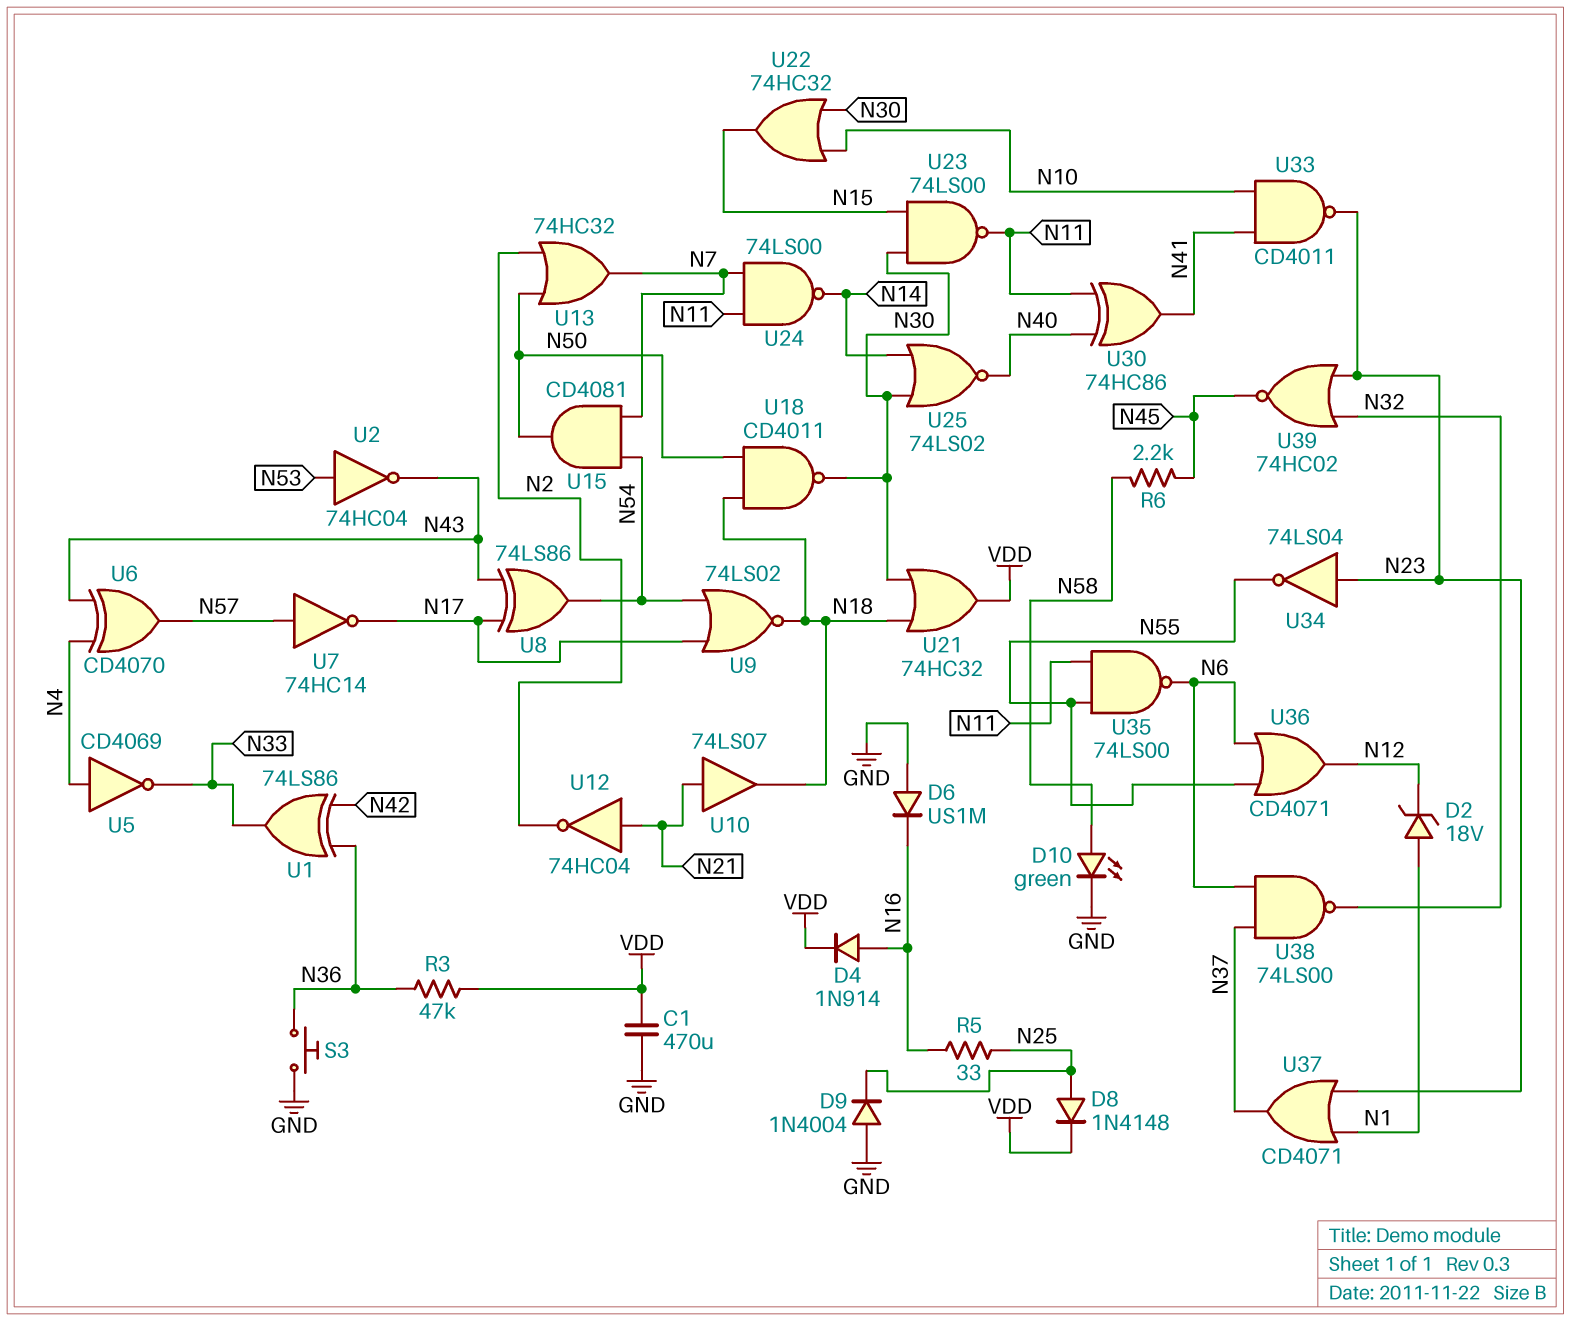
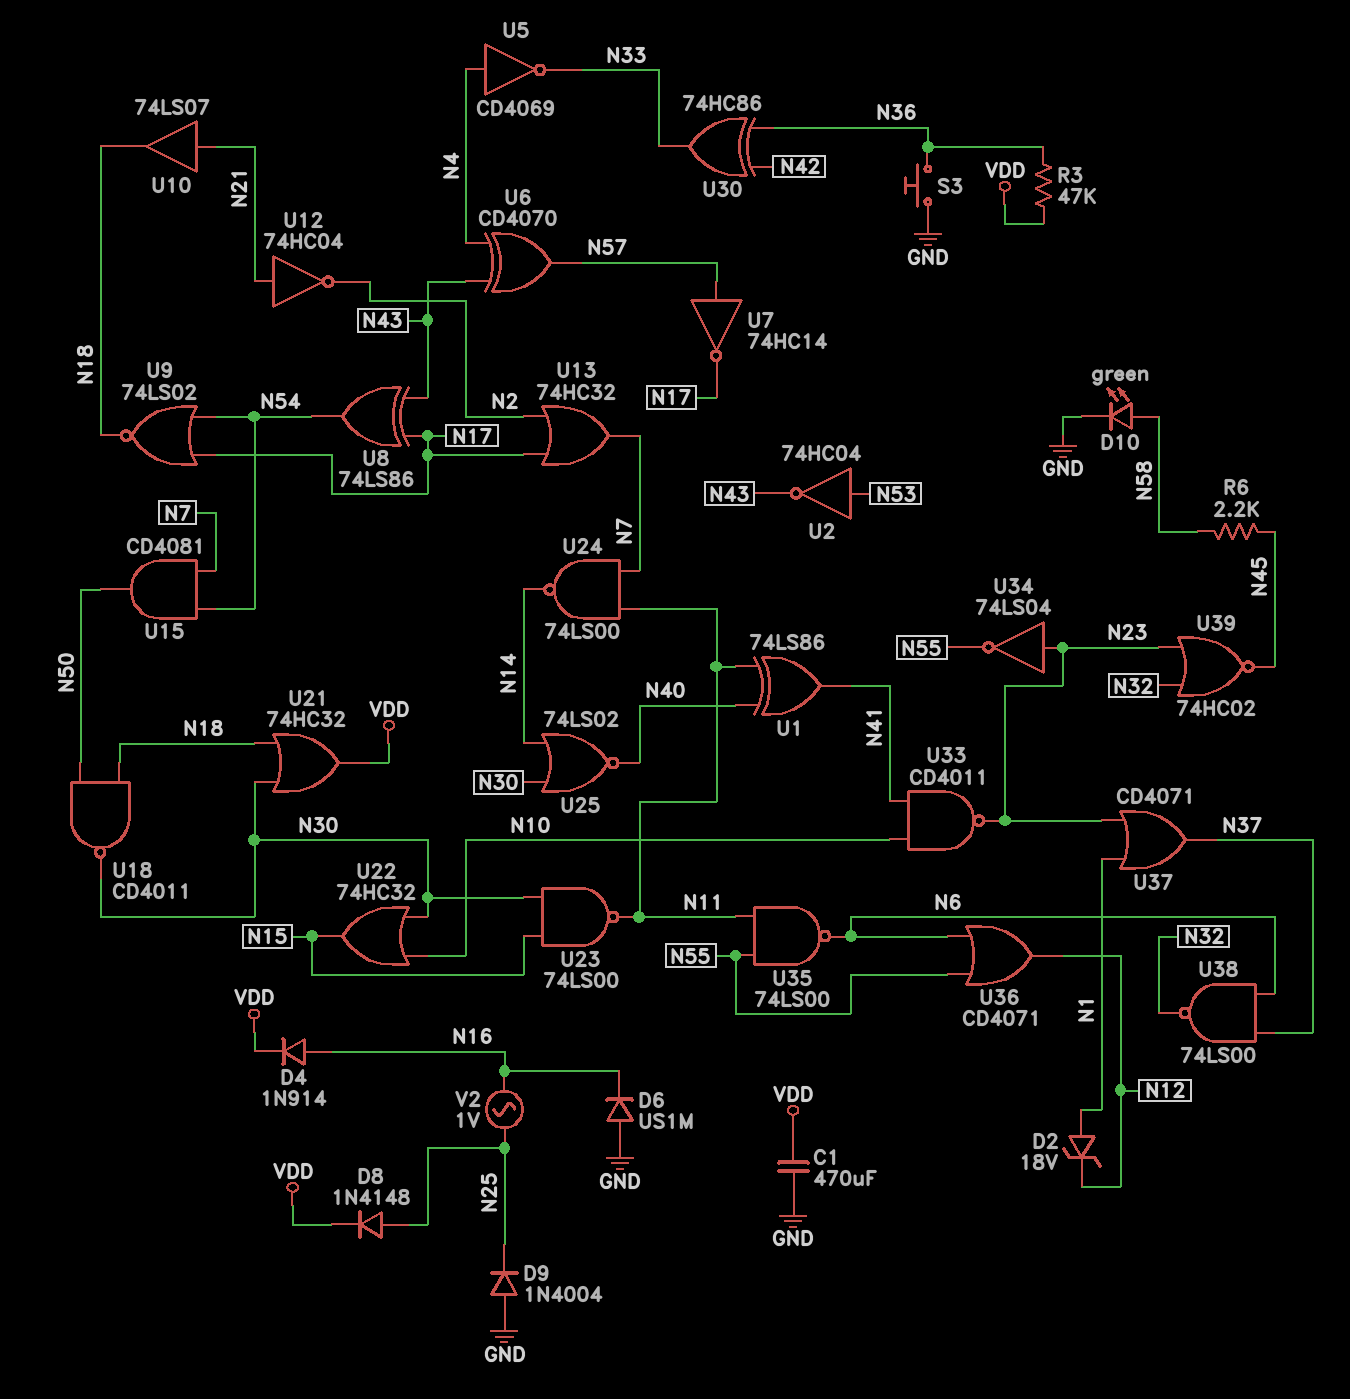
R5: 33 (N16, N25) -> none
U1: XOR 74LS86 (in N36, in N42, out N33) -> XOR 74LS86 (in N11, in N40, out N41)
U13: OR 74HC32 (in N2, in N50, out N7) -> OR 74HC32 (in N2, in N17, out N7)
U30: XOR 74HC86 (in N11, in N40, out N41) -> XOR 74HC86 (in N36, in N42, out N33)
V2: none -> AC 1V (N16, N25)

